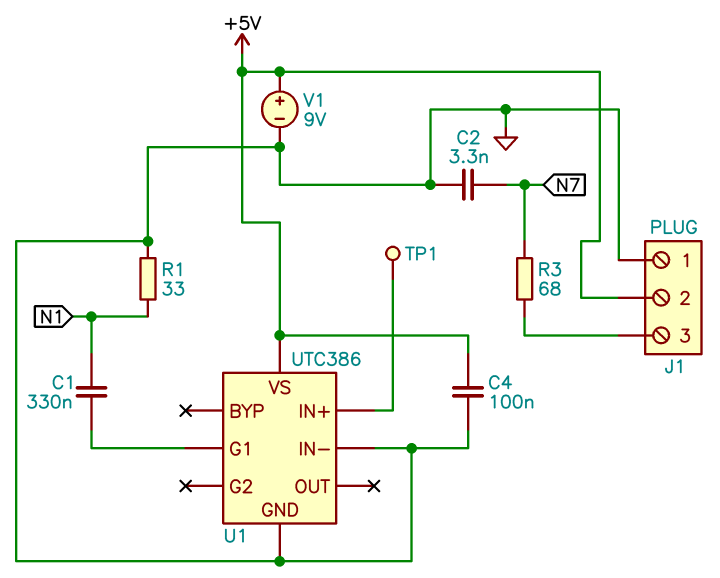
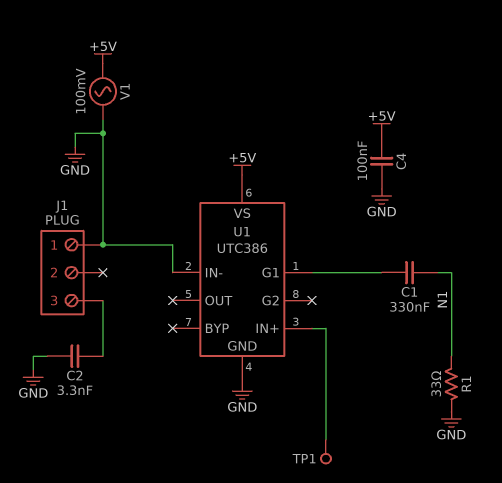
C2: 3.3nF (GND, N7) -> 3.3nF (GND, J1/3)
J1 pin 2: +5V -> none
R3: 68 (J1/3, N7) -> none
V1: 9V (plus +5V, minus GND) -> AC 100mV (+5V, GND)

